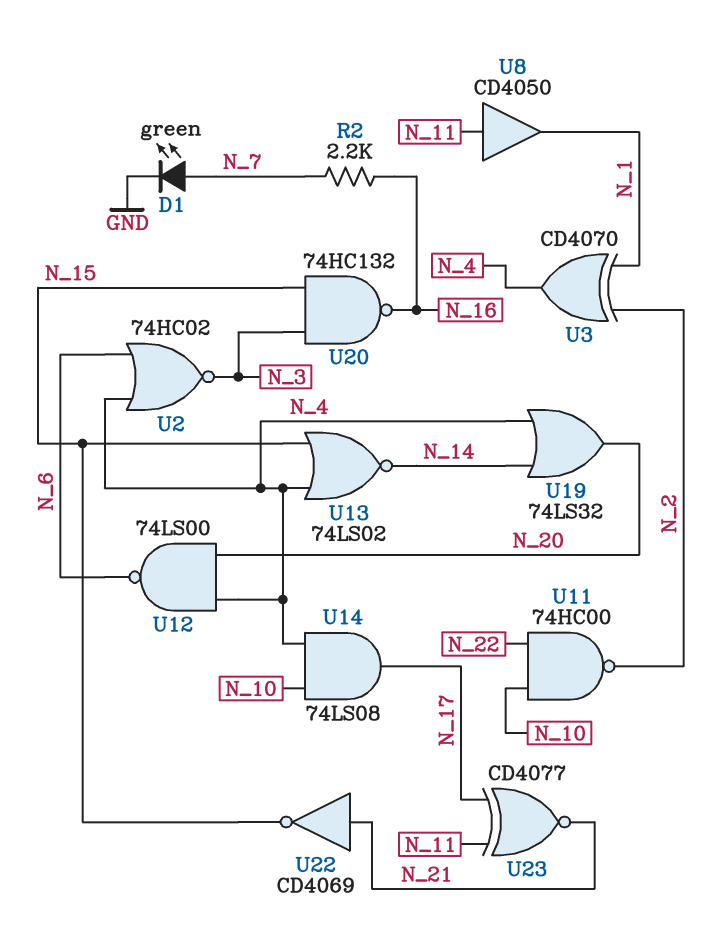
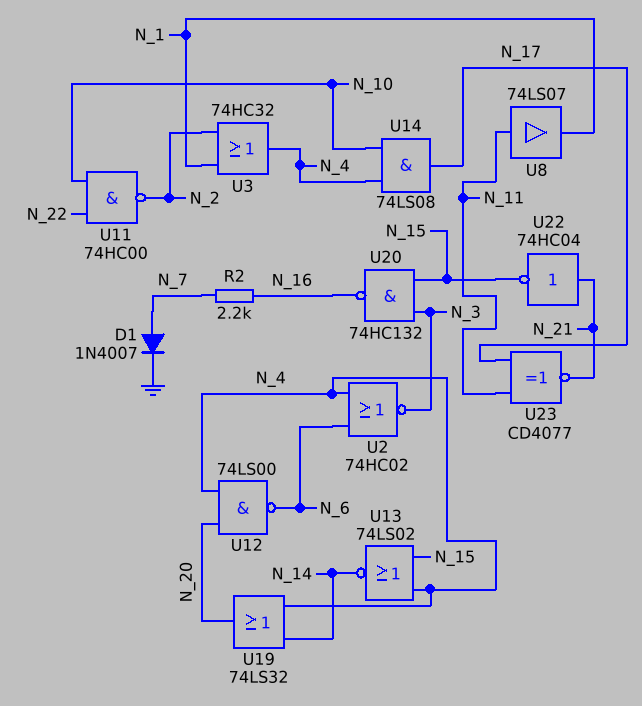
D1: LED green (A N_7, K GND) -> diode 1N4007 (A N_7, K GND)
U3: XOR CD4070 (in N_1, in N_2, out N_4) -> OR 74HC32 (in N_1, in N_2, out N_4)
U8: buffer CD4050 (in N_11, out N_1) -> buffer 74LS07 (in N_11, out N_1)
U22: NOT CD4069 (in N_21, out N_15) -> NOT 74HC04 (in N_21, out N_15)

